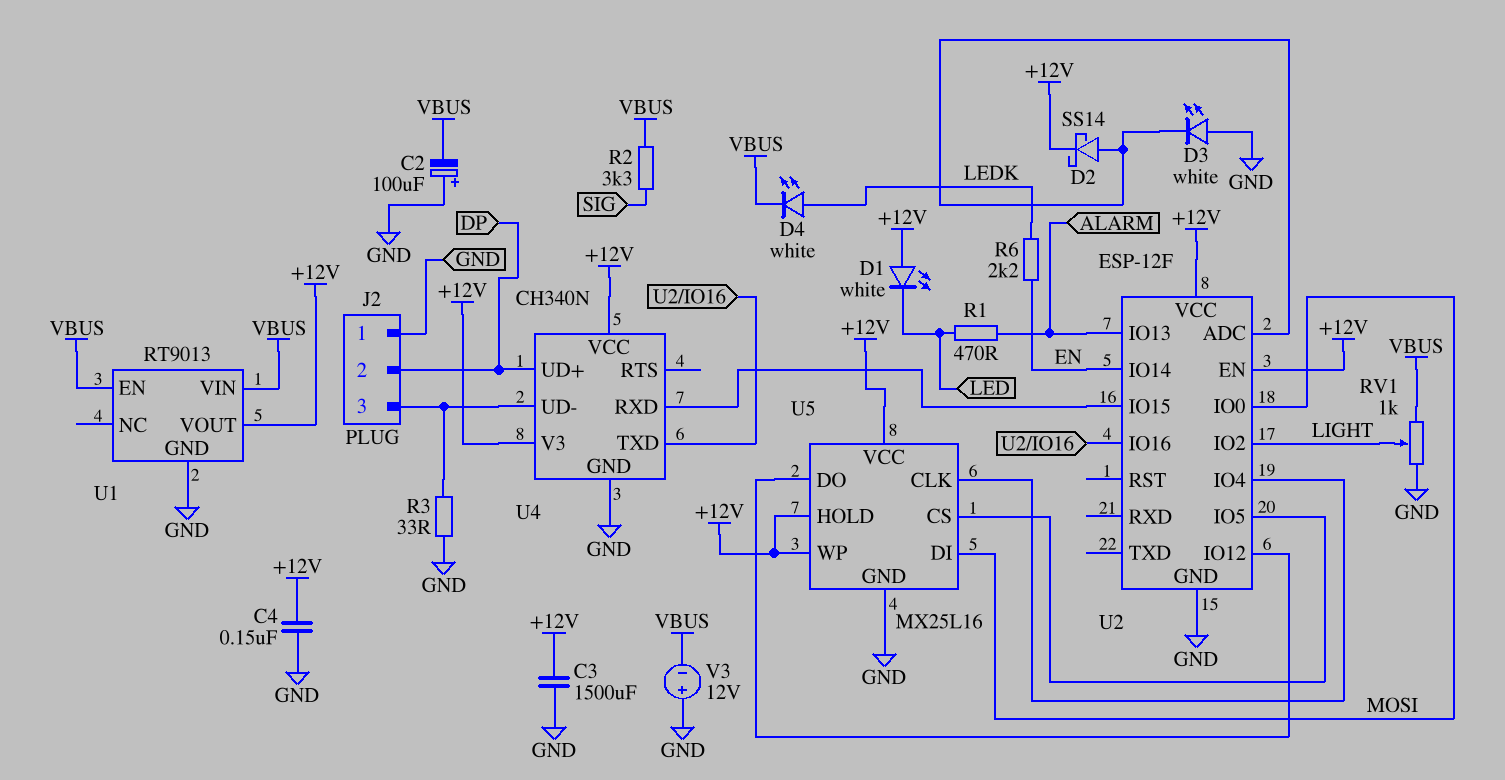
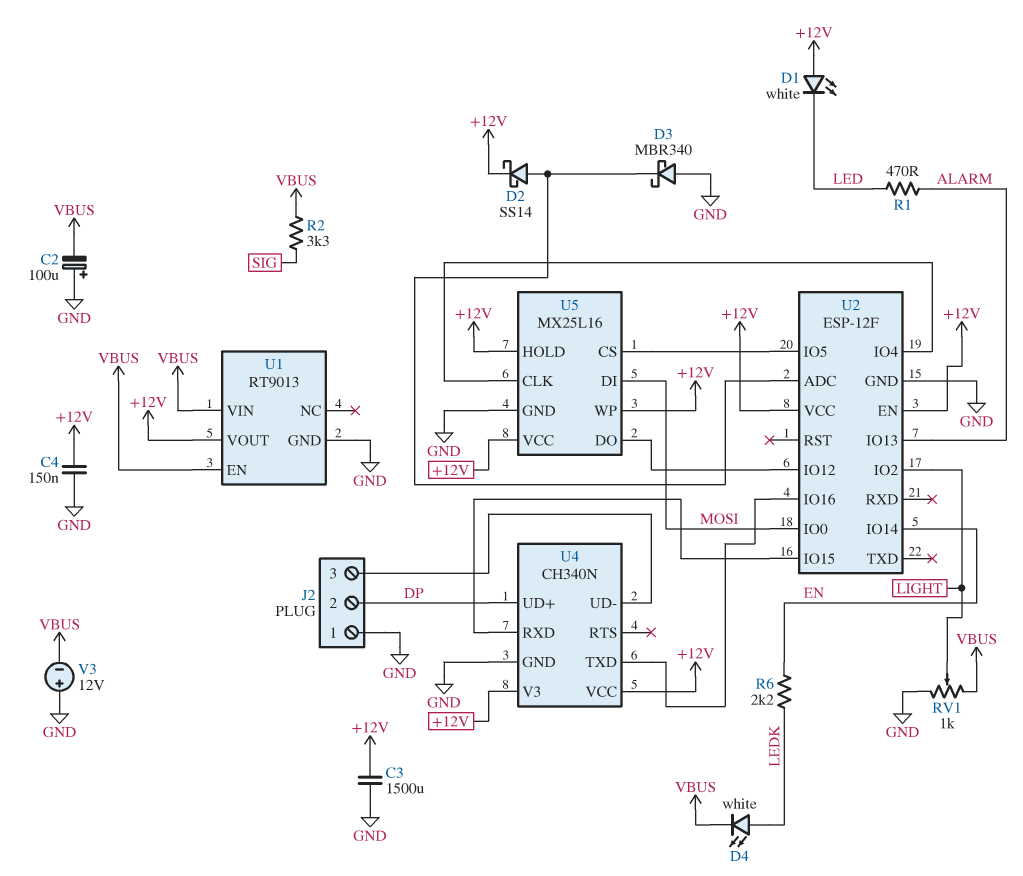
D3: LED white (A GND, K U2/ADC) -> schottky MBR340 (A GND, K U2/ADC)
R3: 33 (GND, J2/3) -> none

